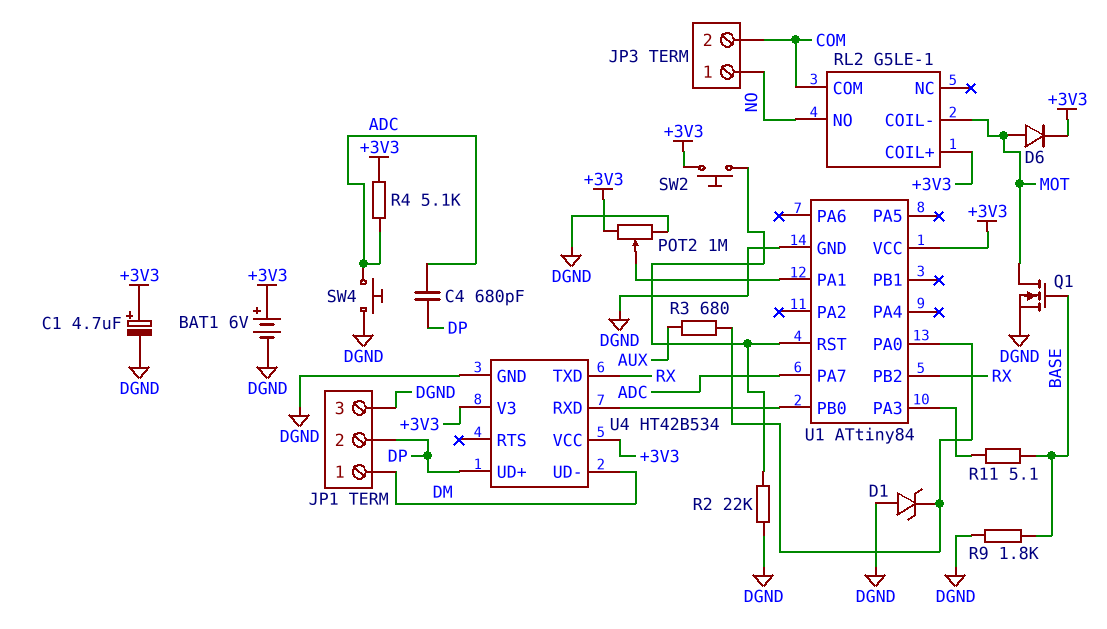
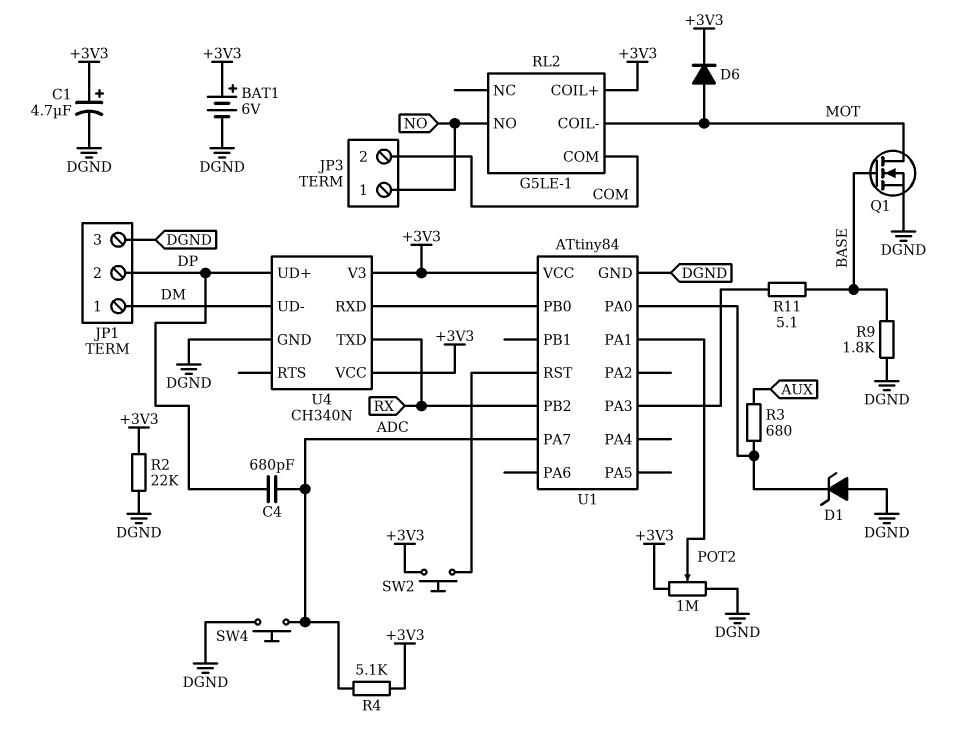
R2: 22k (DGND, U1/RST) -> 22k (+3V3, DGND)
U4: HT42B534 -> CH340N

